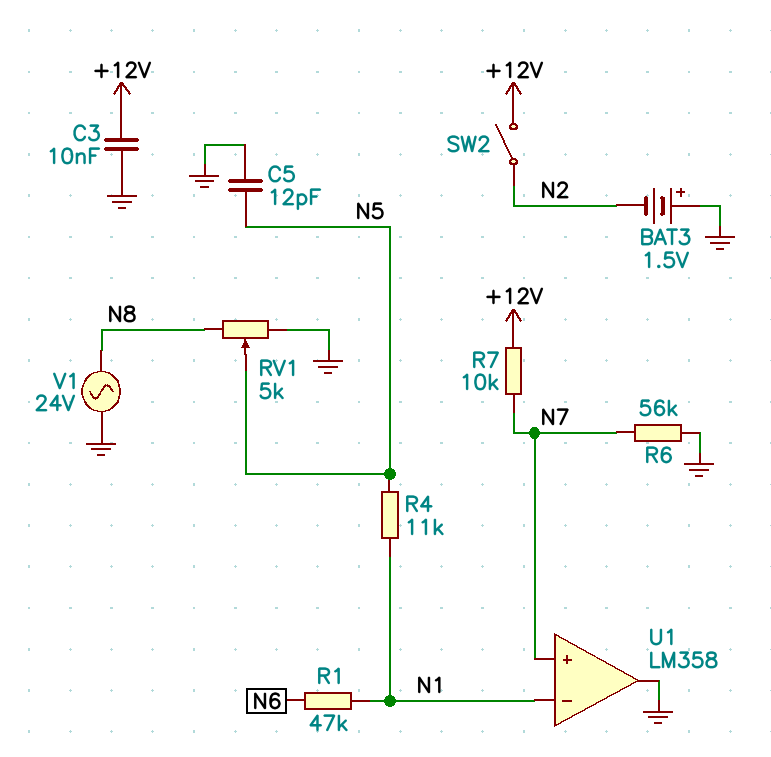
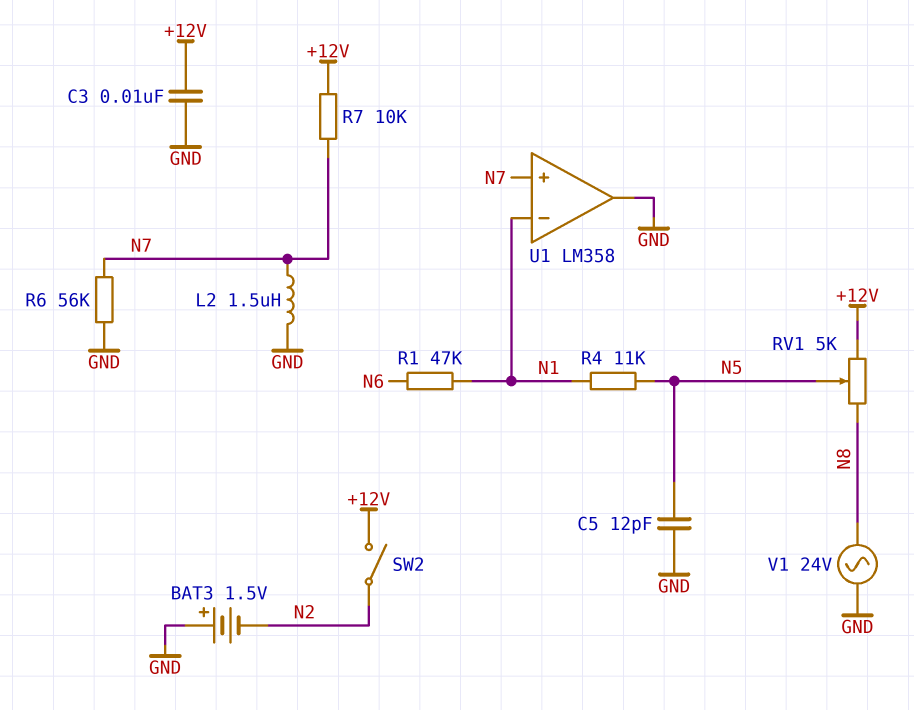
L2: none -> 1.5uH (GND, N7)
RV1: 5k (GND, N8, wiper N5) -> 5k (+12V, N8, wiper N5)

